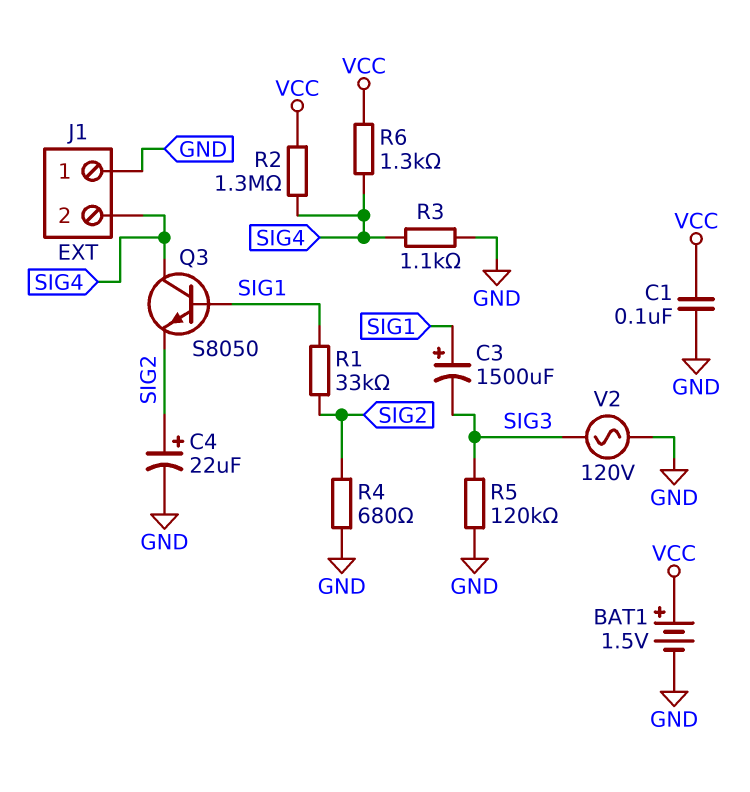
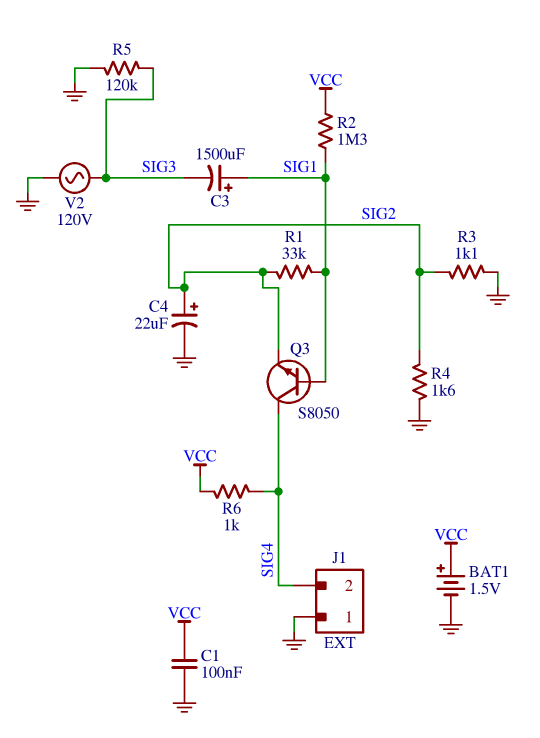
R2: 1.3M (SIG4, VCC) -> 1.3M (SIG1, VCC)
R3: 1.1k (GND, SIG4) -> 1.1k (GND, SIG2)
R4: 680 (GND, SIG2) -> 1.6k (GND, SIG2)
R6: 1.3k (SIG4, VCC) -> 1k (SIG4, VCC)

